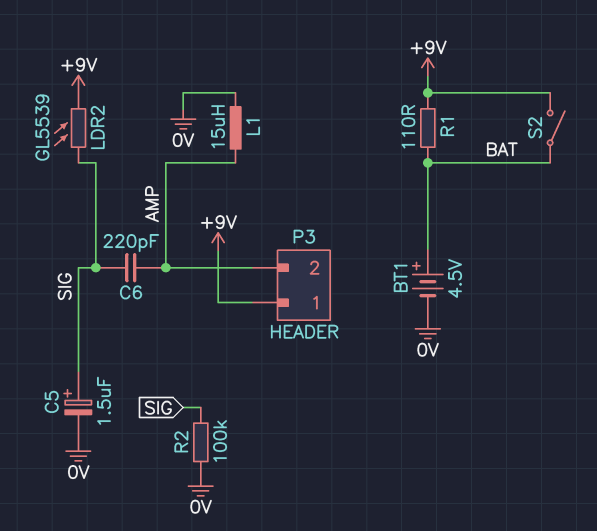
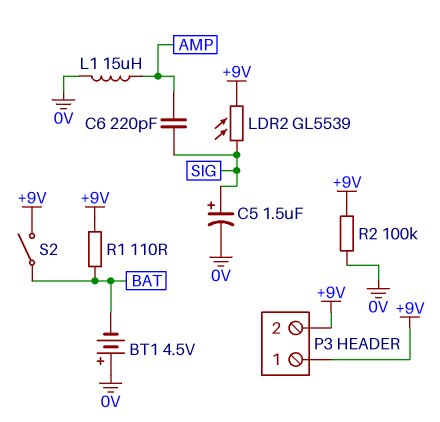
BT1: 4.5V (plus BAT, minus 0V) -> 4.5V (plus 0V, minus BAT)
P3 pin 2: AMP -> +9V
R2: 100k (0V, SIG) -> 100k (+9V, 0V)

